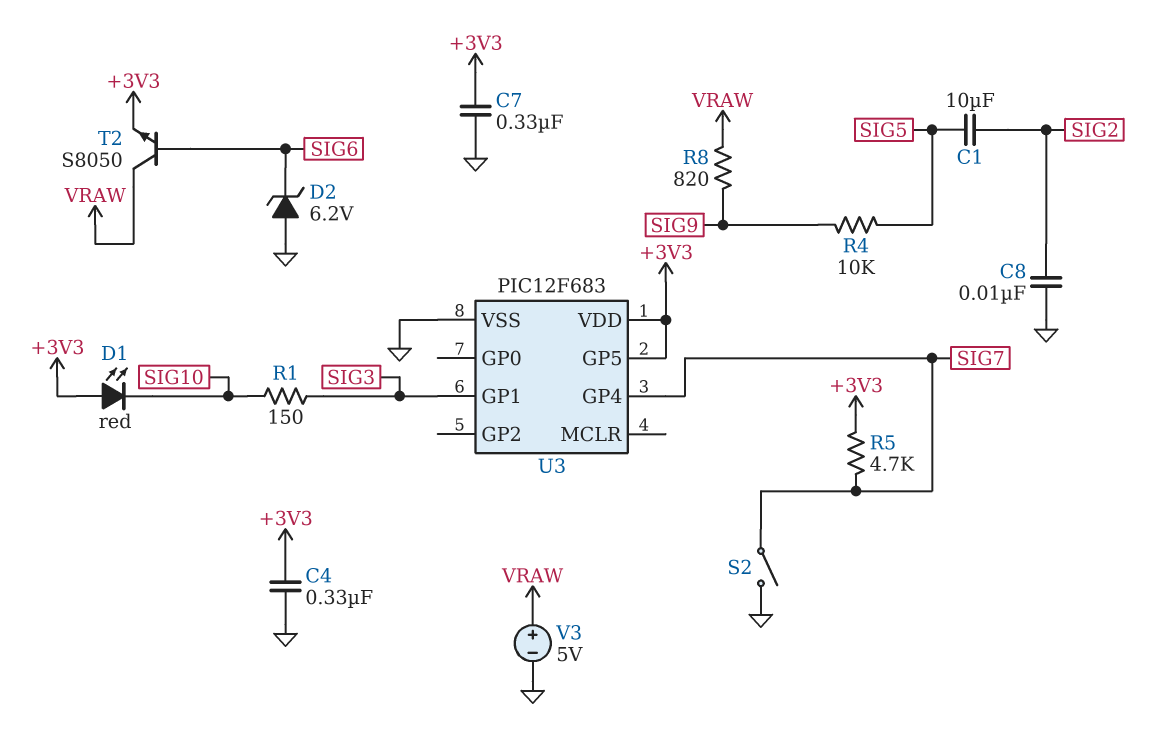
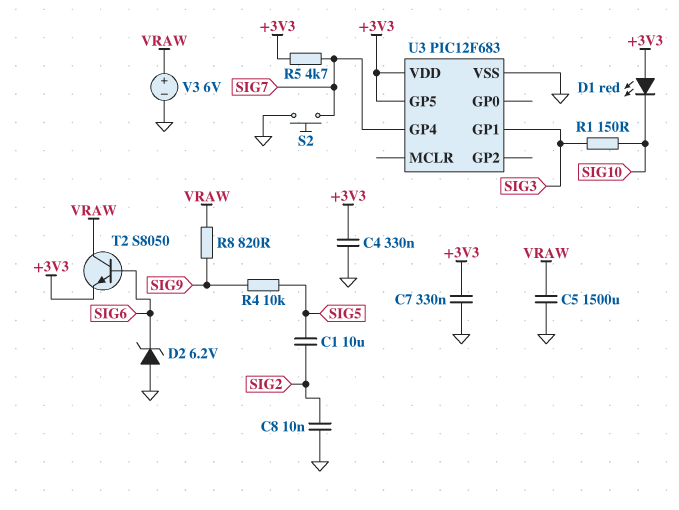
C5: none -> 1500uF (GND, VRAW)
S2: switch (GND, SIG7) -> button (GND, SIG7)
V3: 5V (plus VRAW, minus GND) -> 6V (plus VRAW, minus GND)

